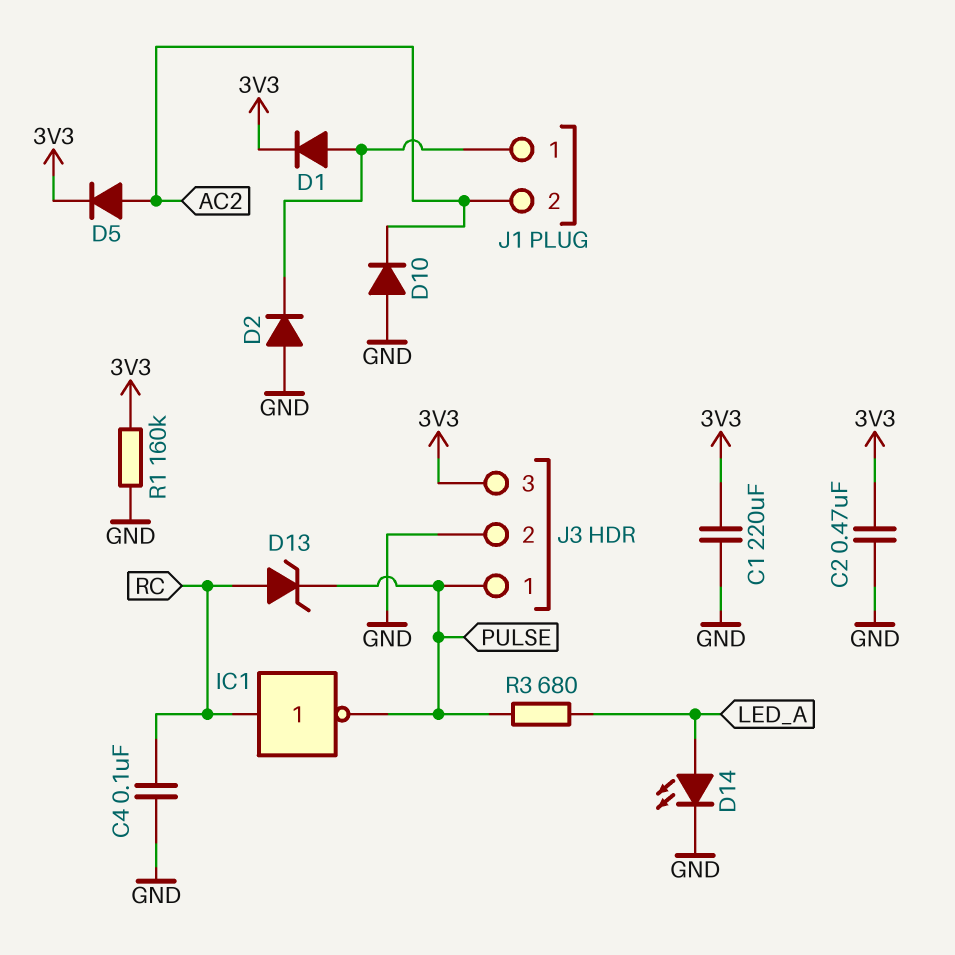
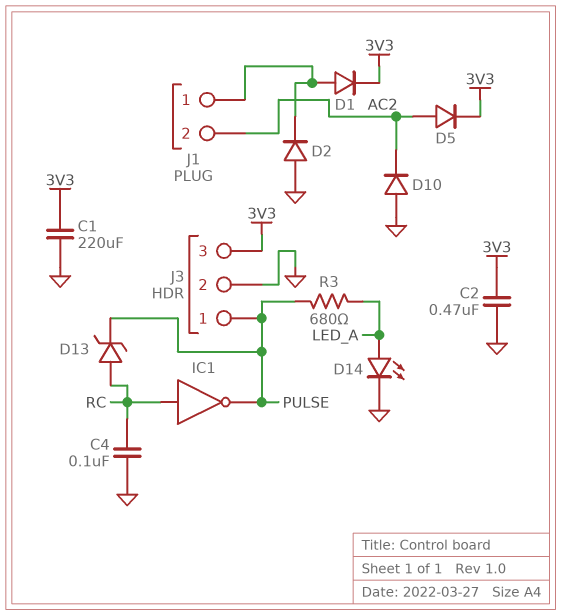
R1: 160k (3V3, GND) -> none

